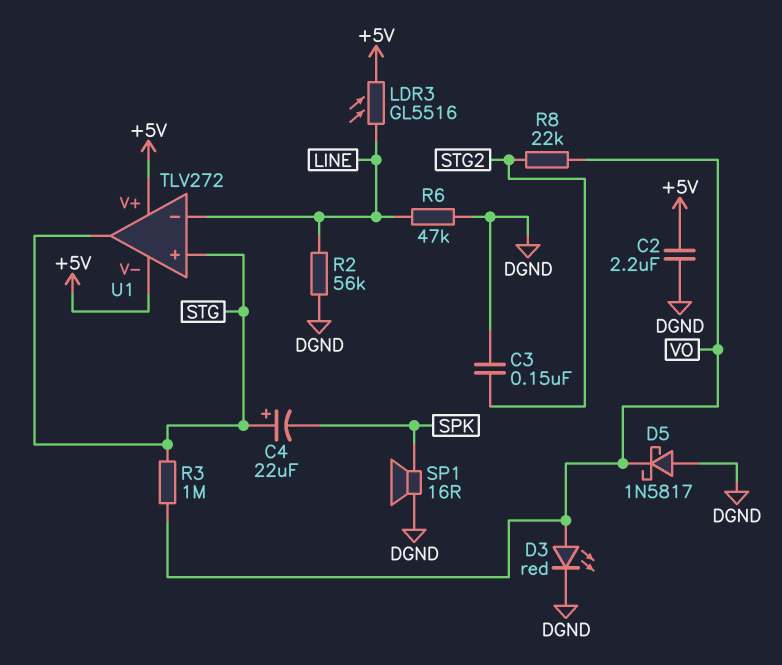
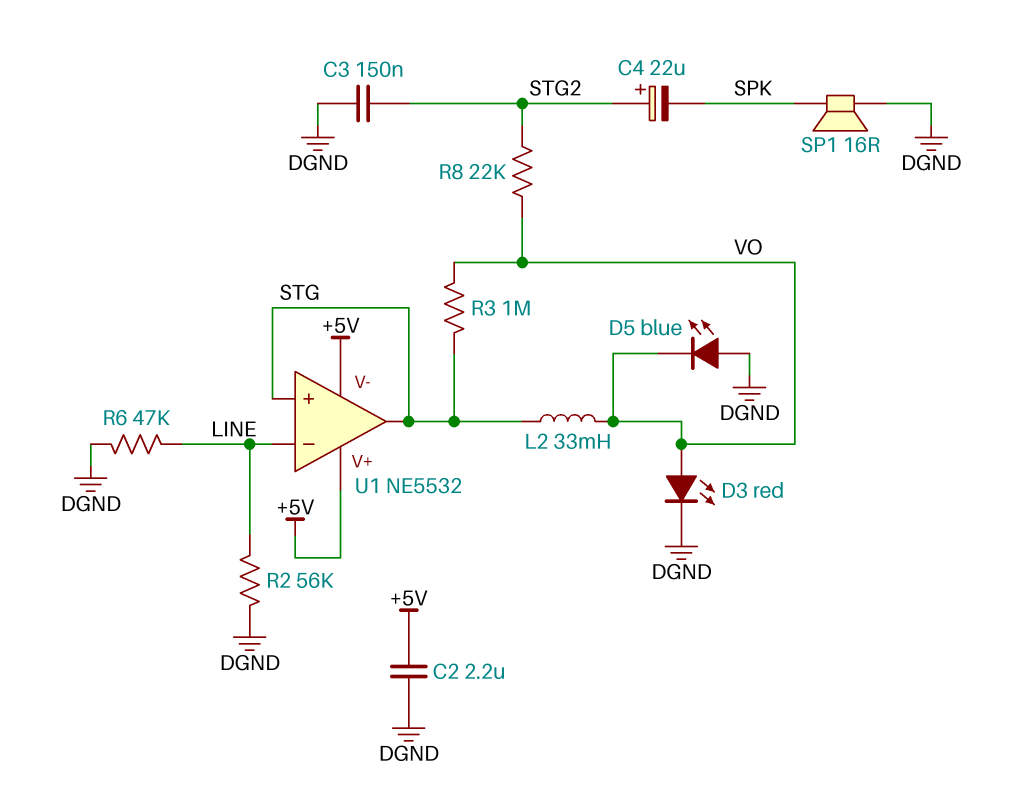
C4: 22uF (plus STG, minus SPK) -> 22uF (plus STG2, minus SPK)
D5: schottky 1N5817 (A DGND, K VO) -> LED blue (A DGND, K VO)
L2: none -> 33mH (STG, VO)
LDR3: GL5516 (+5V, LINE) -> none
U1: TLV272 -> NE5532

